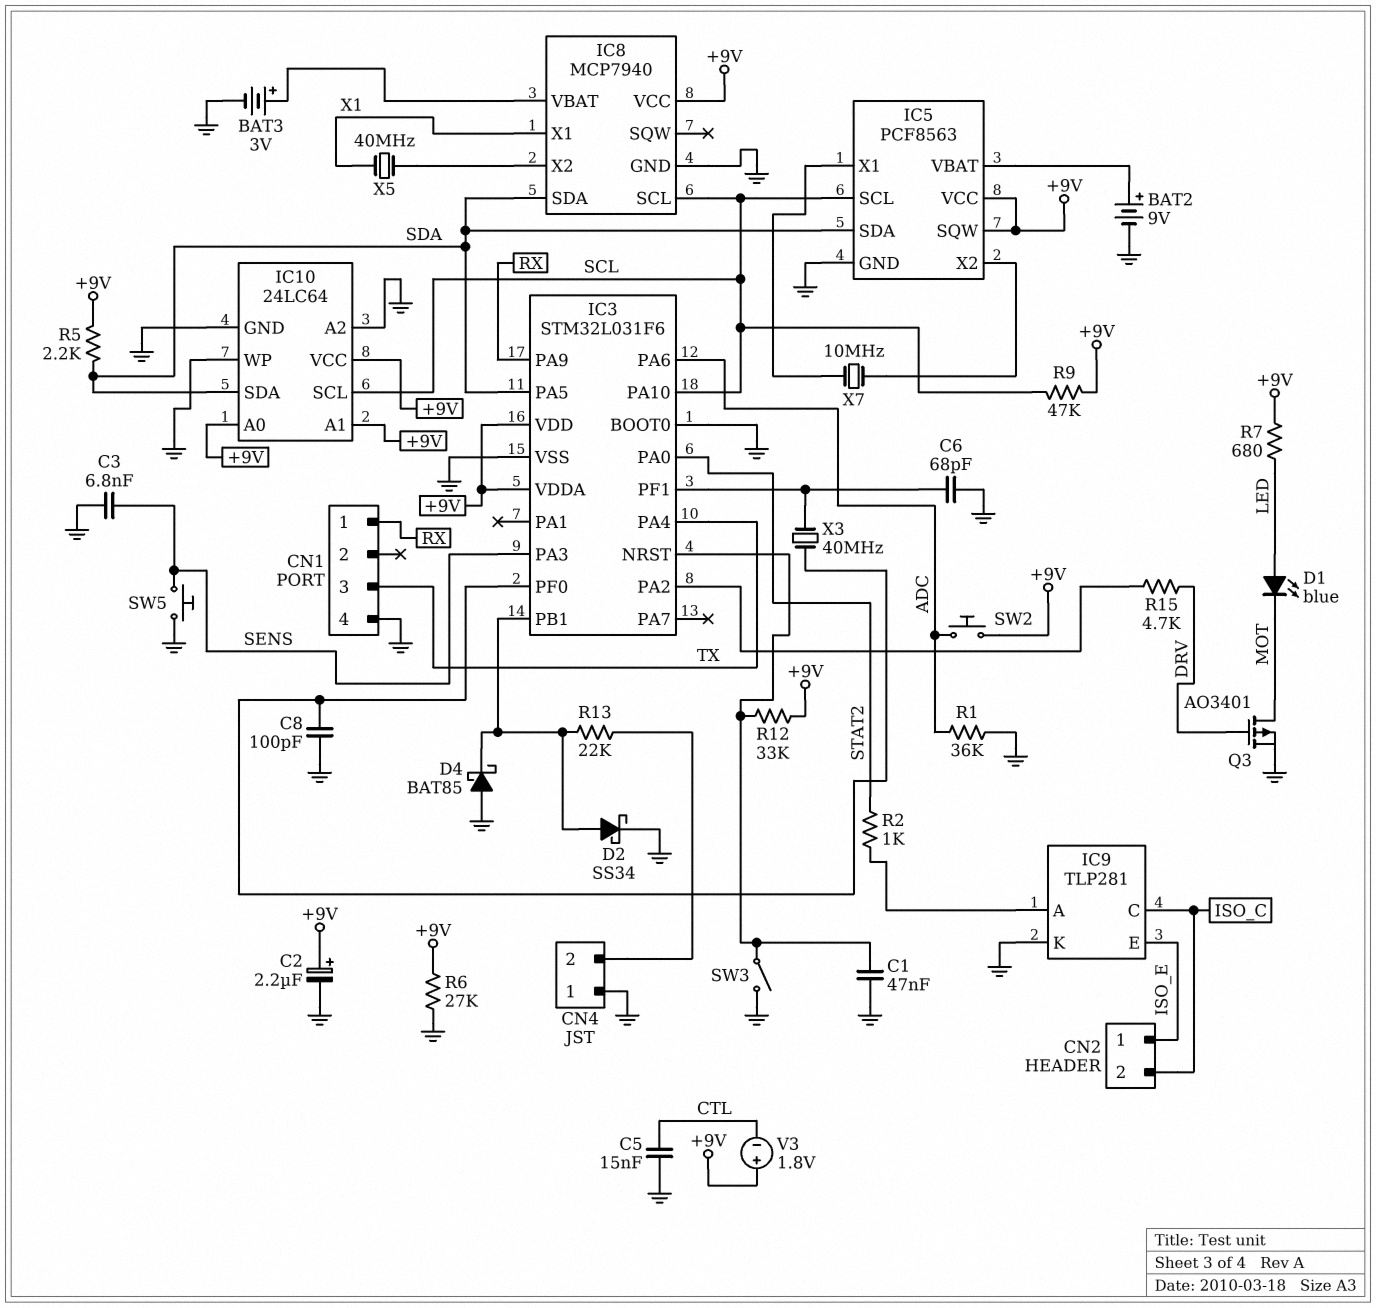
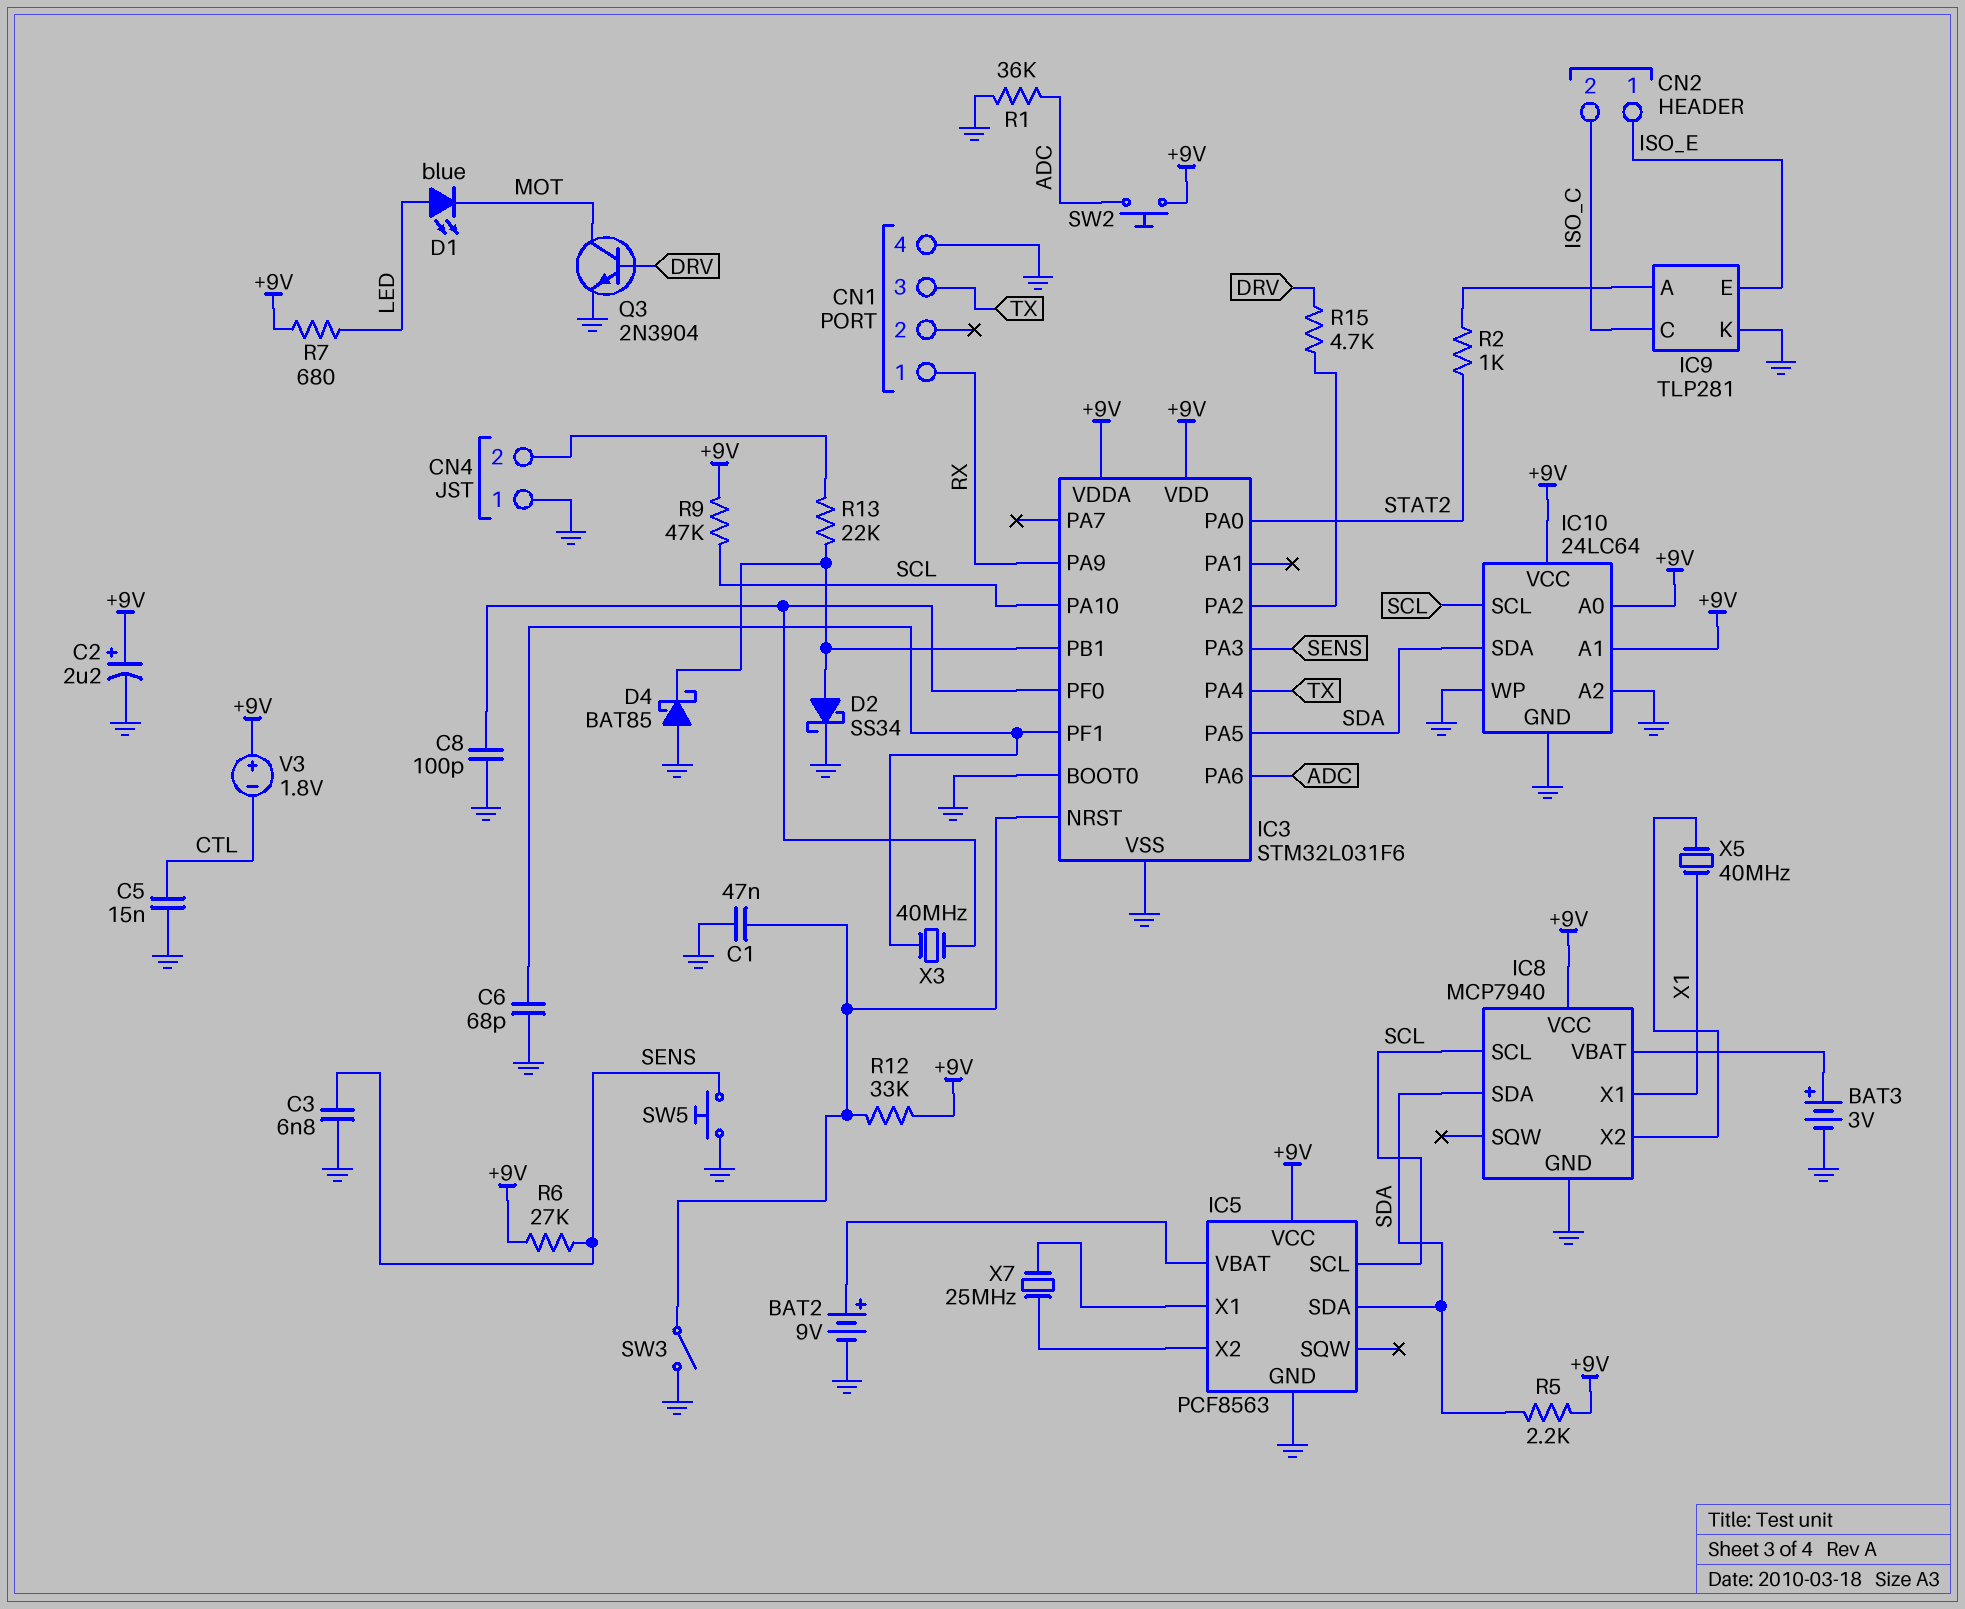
IC5 pin SQW: +9V -> none
Q3: PMOS AO3401 (G DRV, D MOT, S GND) -> NPN 2N3904 (B DRV, C MOT, E GND)
R6: 27k (+9V, GND) -> 27k (+9V, SENS)
X7: 10MHz (IC5/X1, IC5/X2) -> 25MHz (IC5/X1, IC5/X2)

